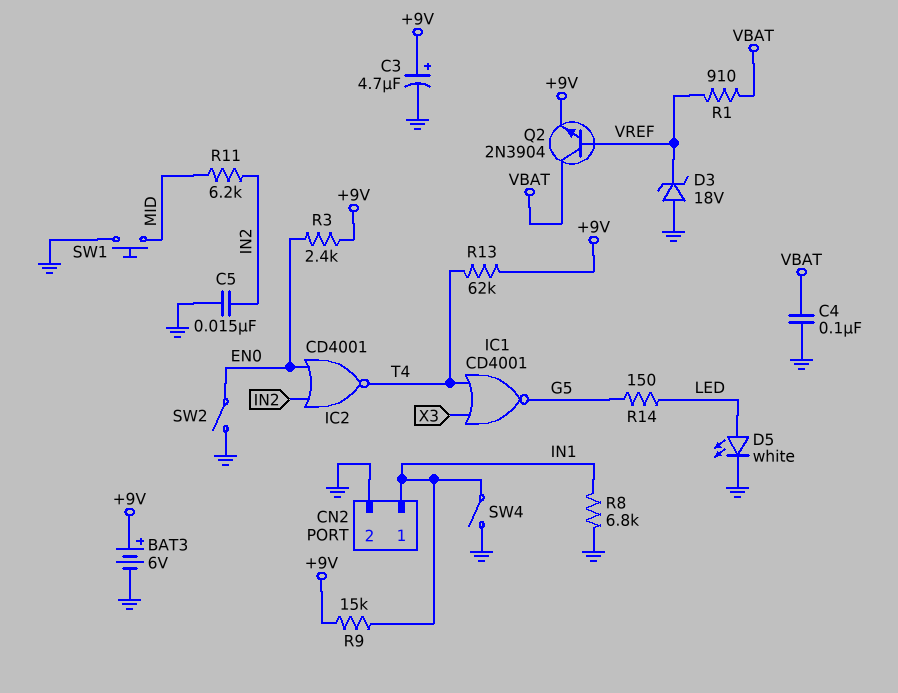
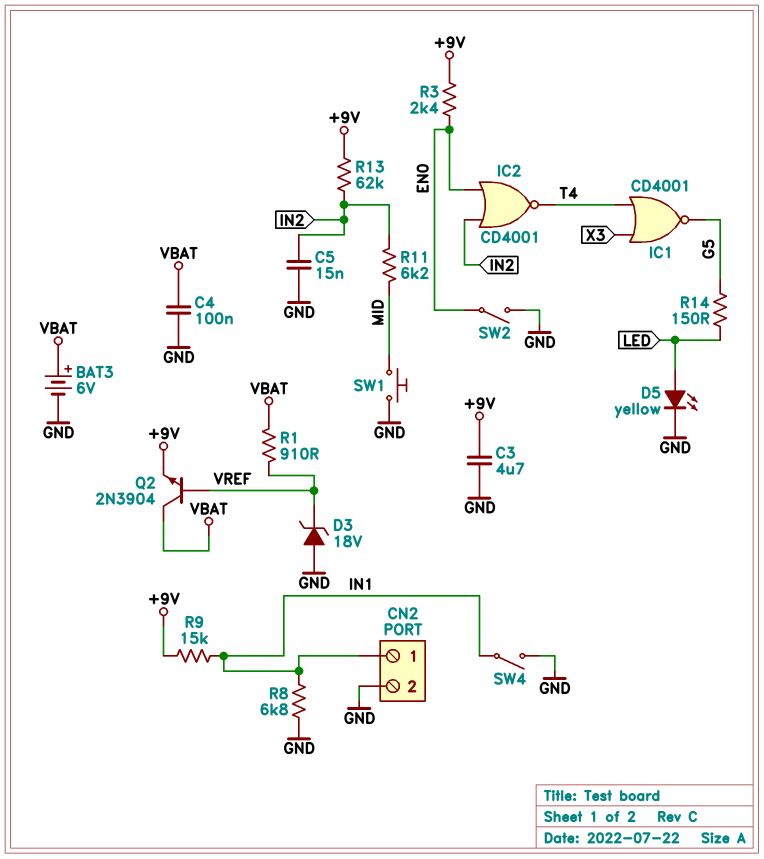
BAT3: 6V (plus +9V, minus GND) -> 6V (plus VBAT, minus GND)
C3: 4.7uF (plus +9V, minus GND) -> 4.7uF (+9V, GND)
D5: LED white (A LED, K GND) -> LED yellow (A LED, K GND)
R13: 62k (+9V, T4) -> 62k (+9V, IN2)

